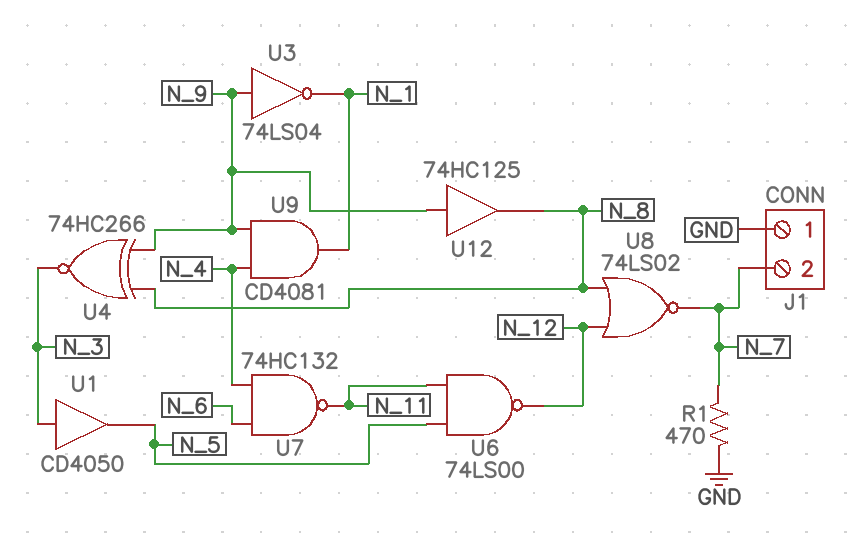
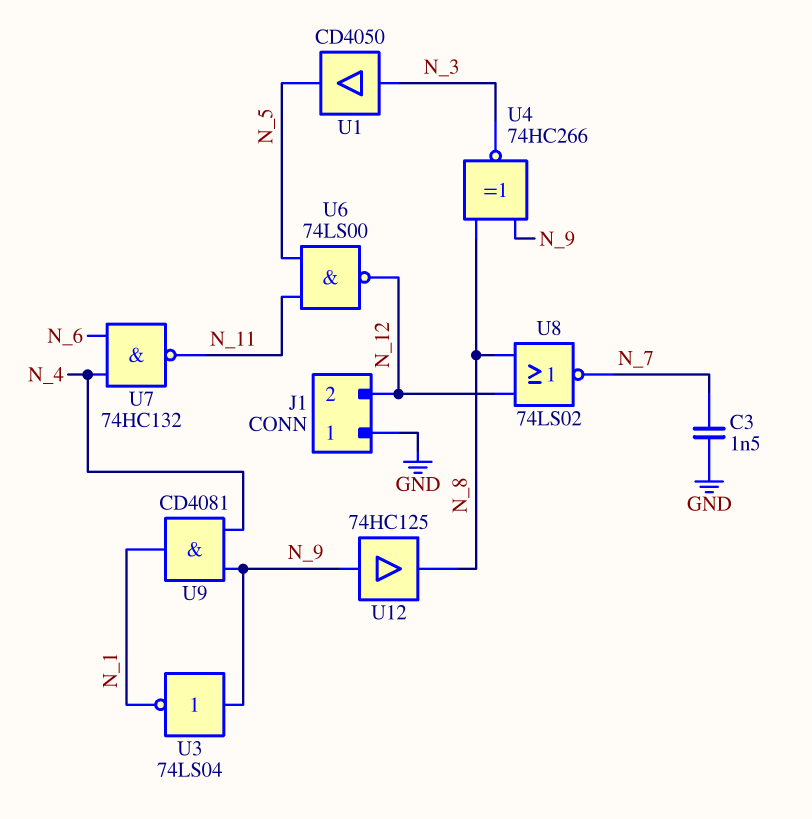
C3: none -> 1.5nF (GND, N_7)
J1 pin 2: N_7 -> N_12
R1: 470 (GND, N_7) -> none

